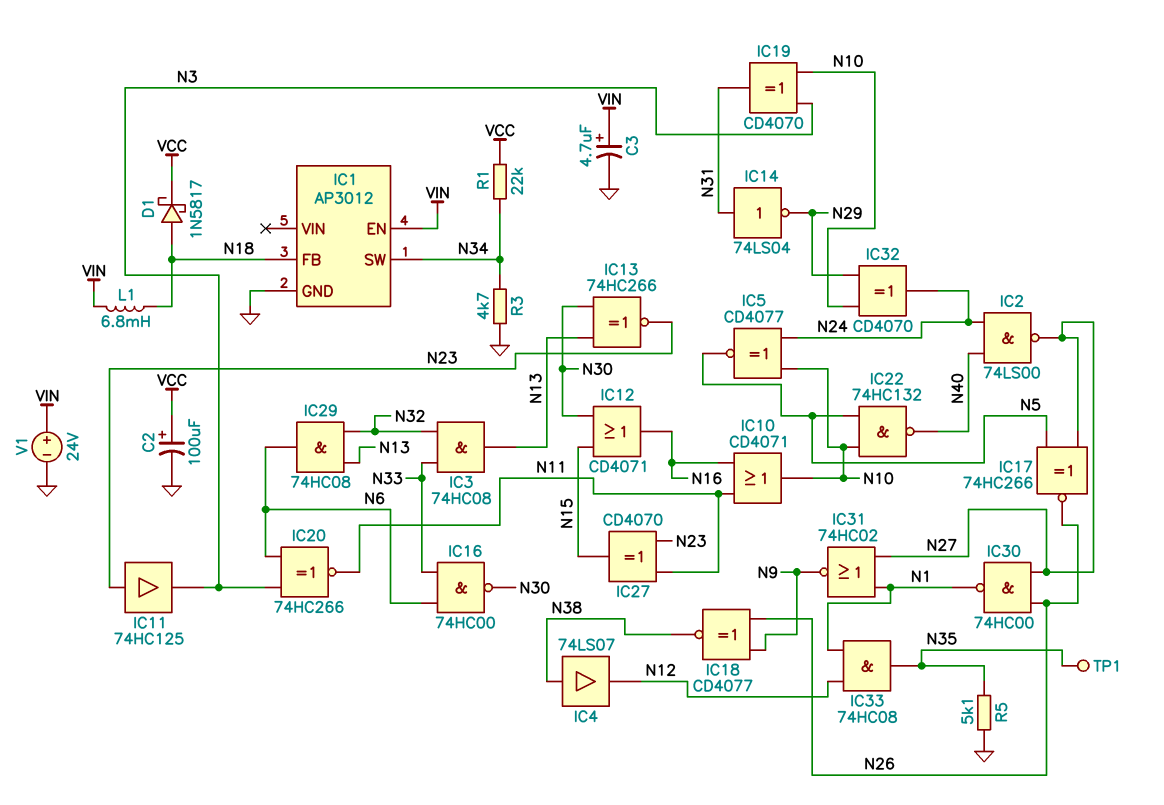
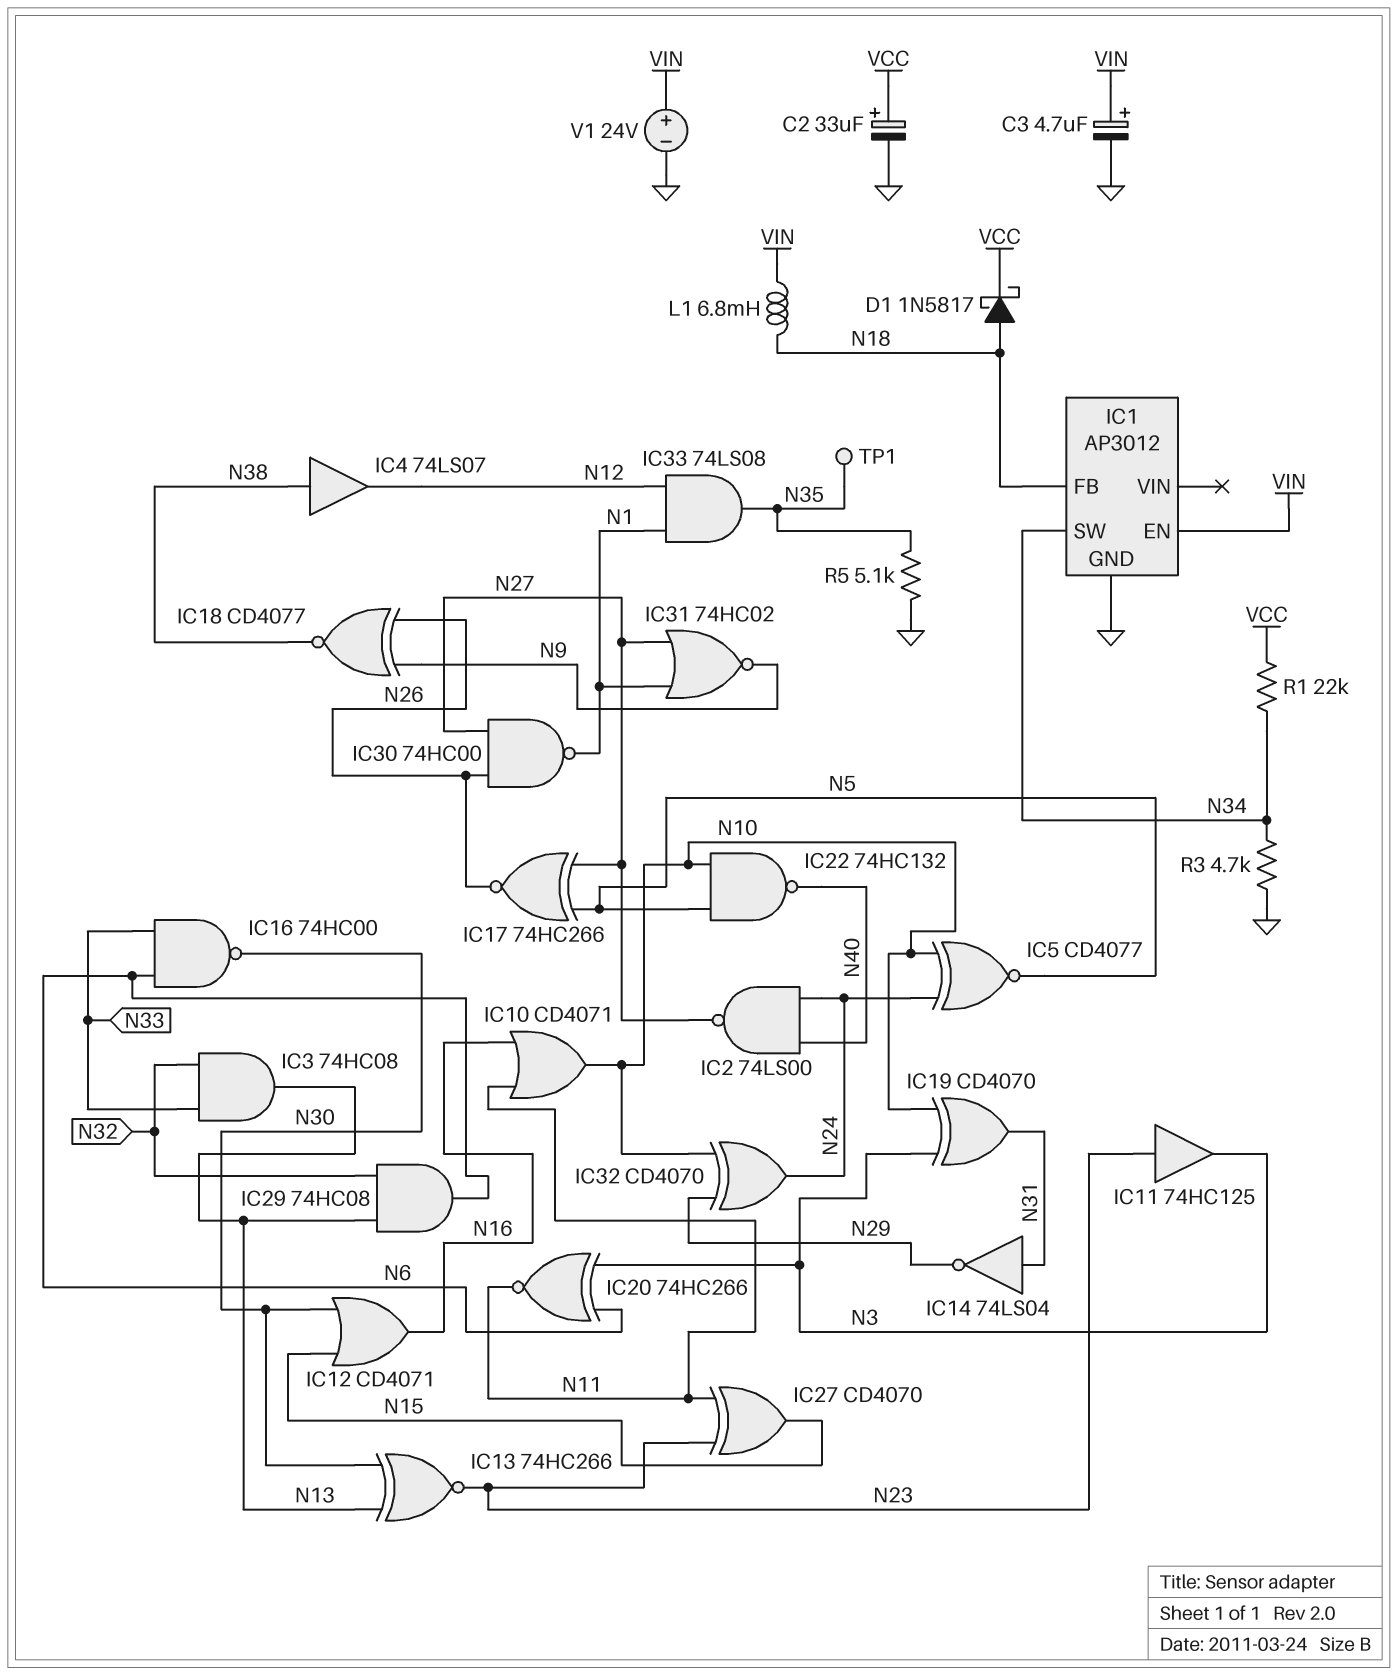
C2: 100uF (plus VCC, minus GND) -> 33uF (plus VCC, minus GND)
IC33: AND 74HC08 (in N1, in N12, out N35) -> AND 74LS08 (in N1, in N12, out N35)

